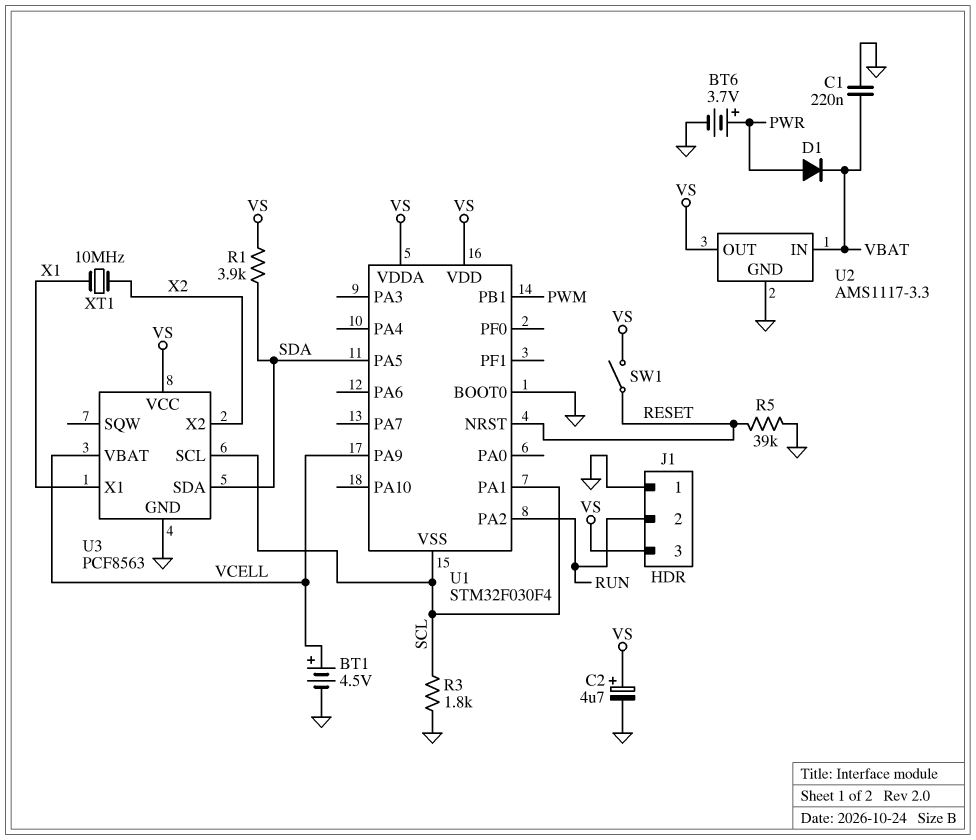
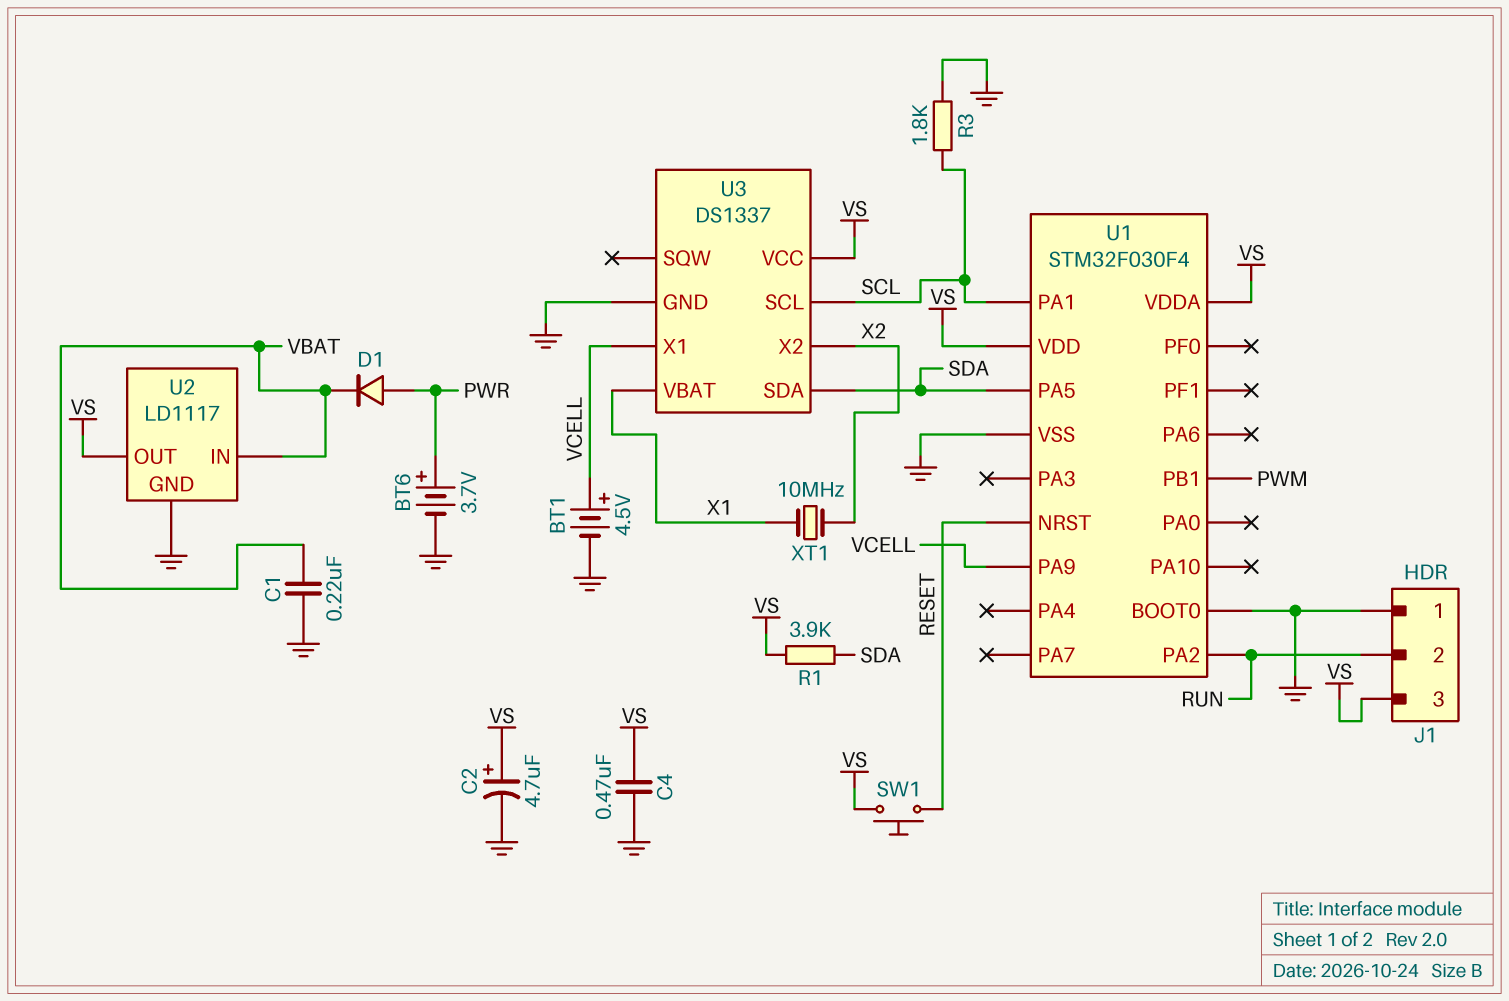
C4: none -> 470nF (GND, VS)
R5: 39k (GND, RESET) -> none
SW1: switch (RESET, VS) -> button (RESET, VS)
U1 pin VSS: SCL -> GND
U2: AMS1117-3.3 -> LD1117
U3: PCF8563 -> DS1337
U3 pin VBAT: VCELL -> X1
U3 pin X1: X1 -> VCELL

